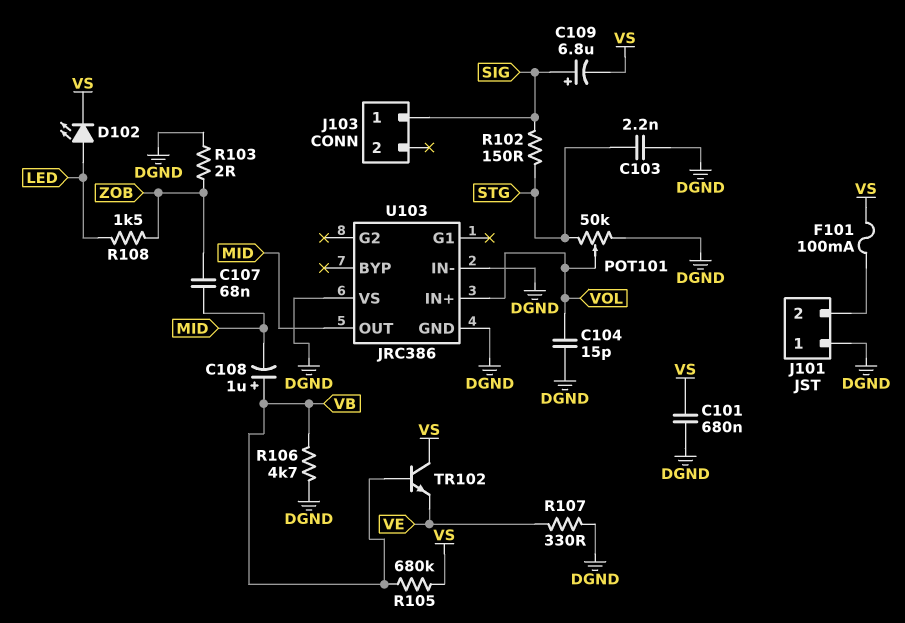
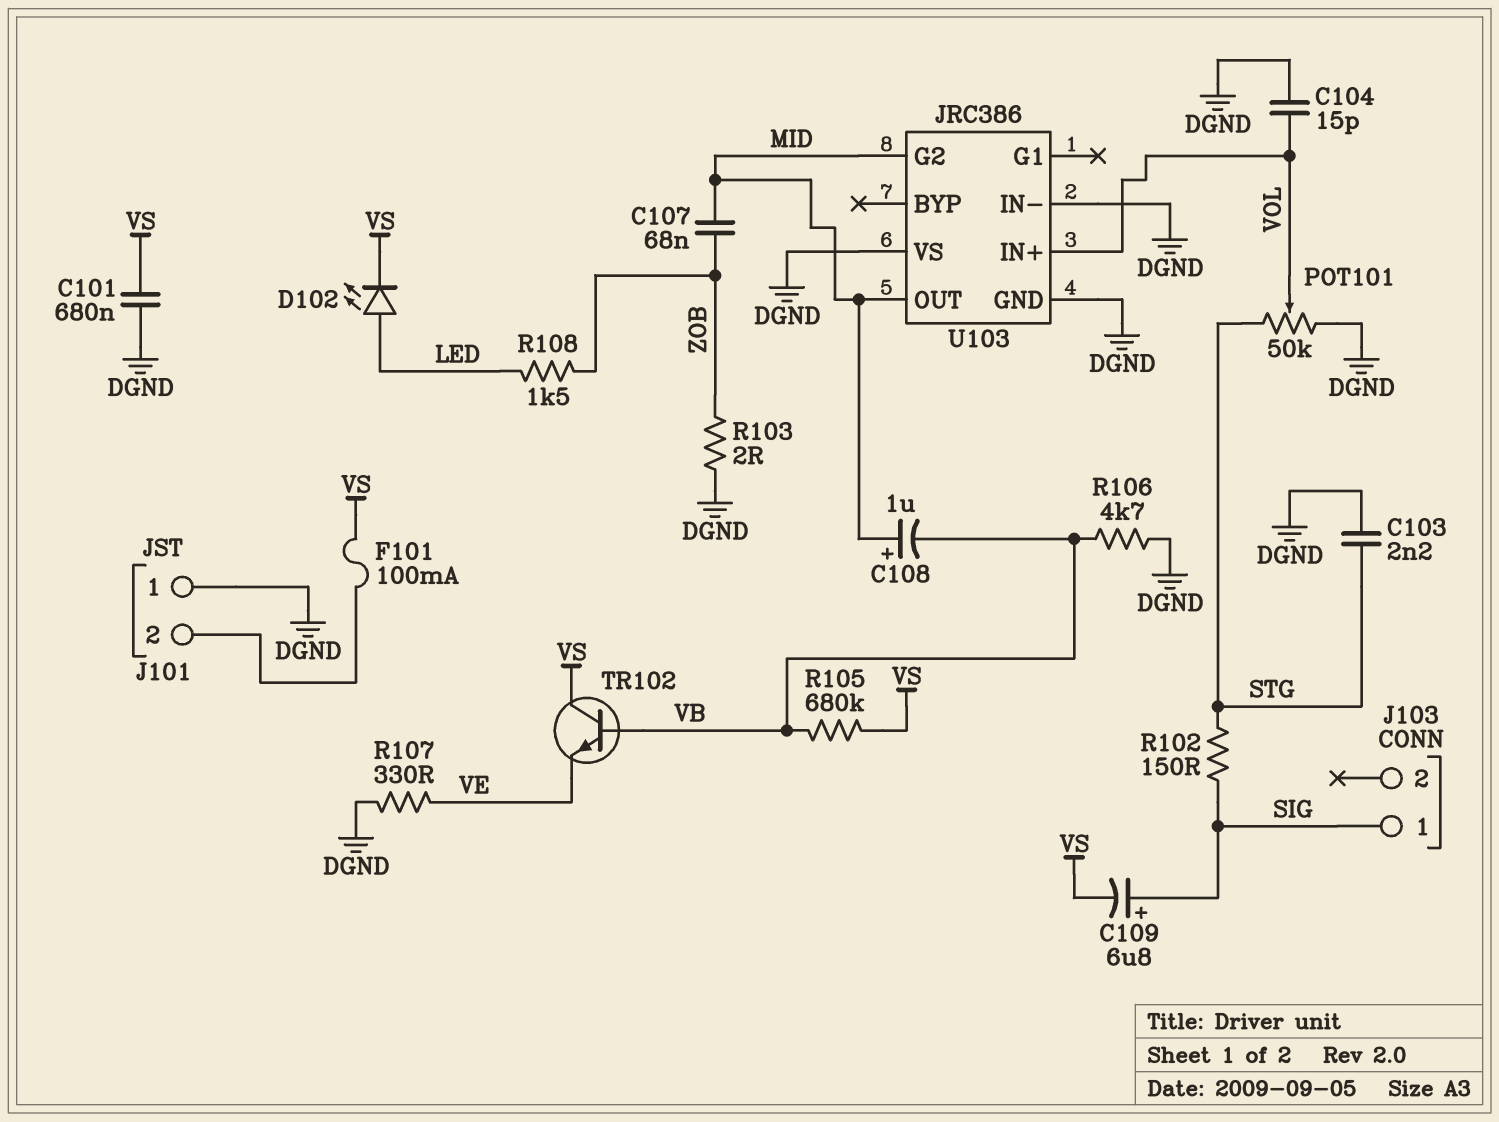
C108: 1uF (plus VB, minus MID) -> 1uF (plus MID, minus VB)
U103 pin G2: none -> MID

